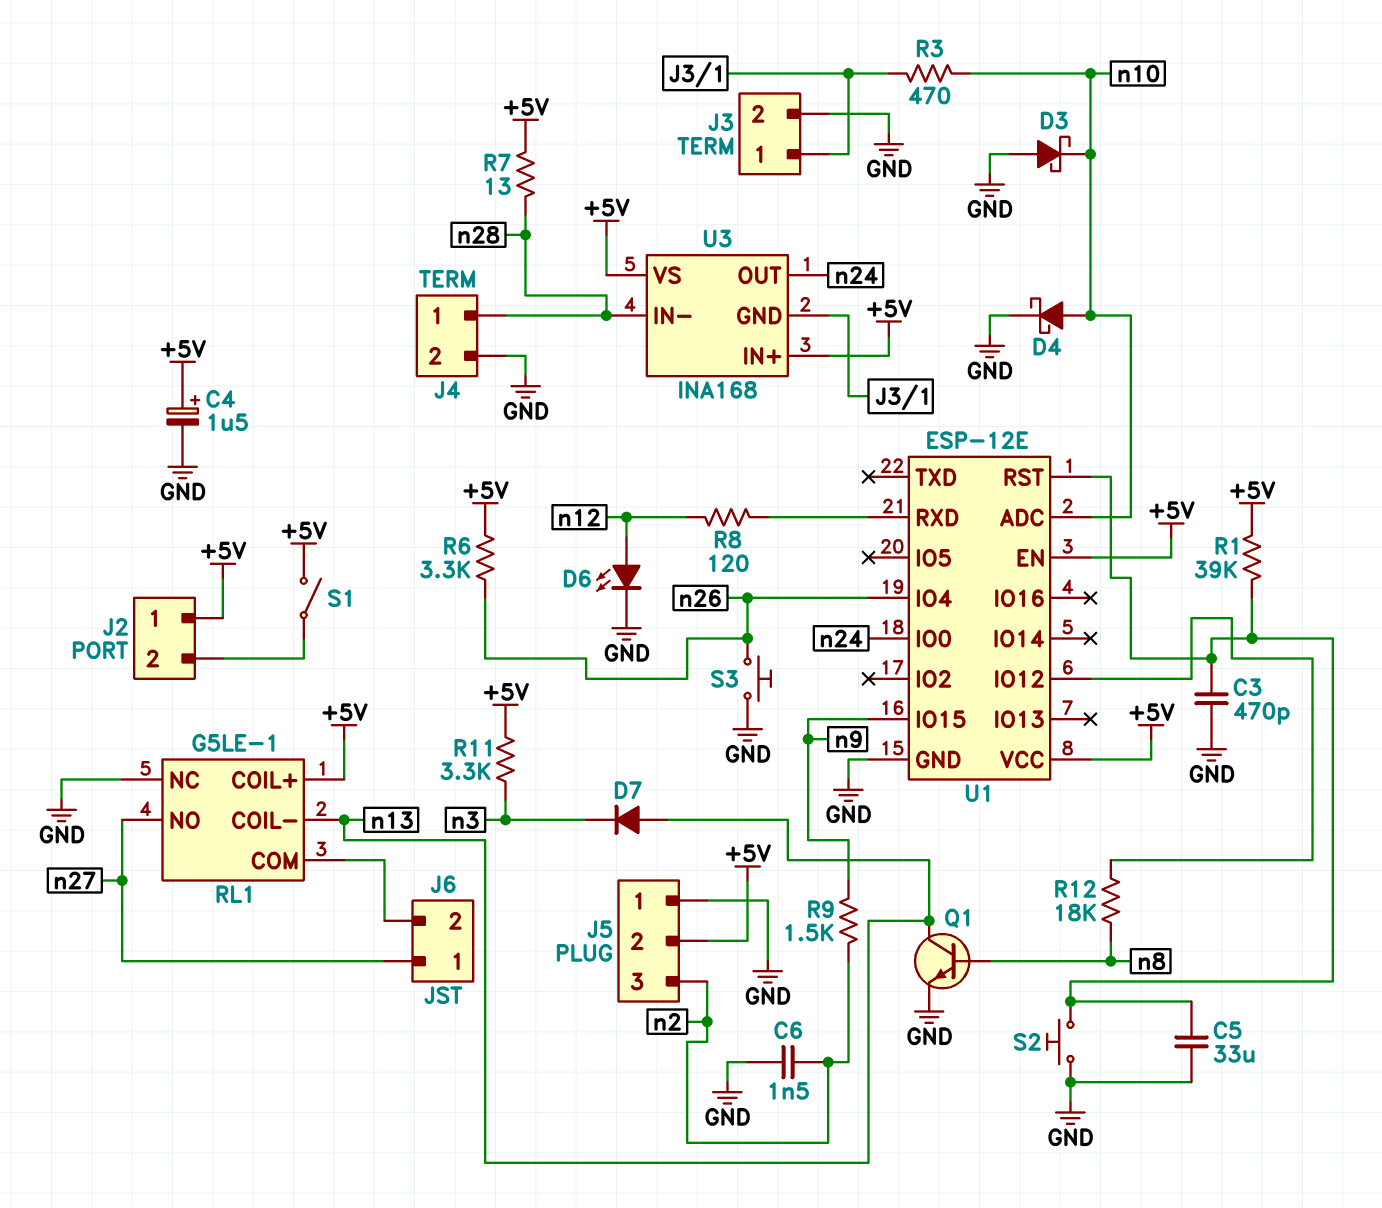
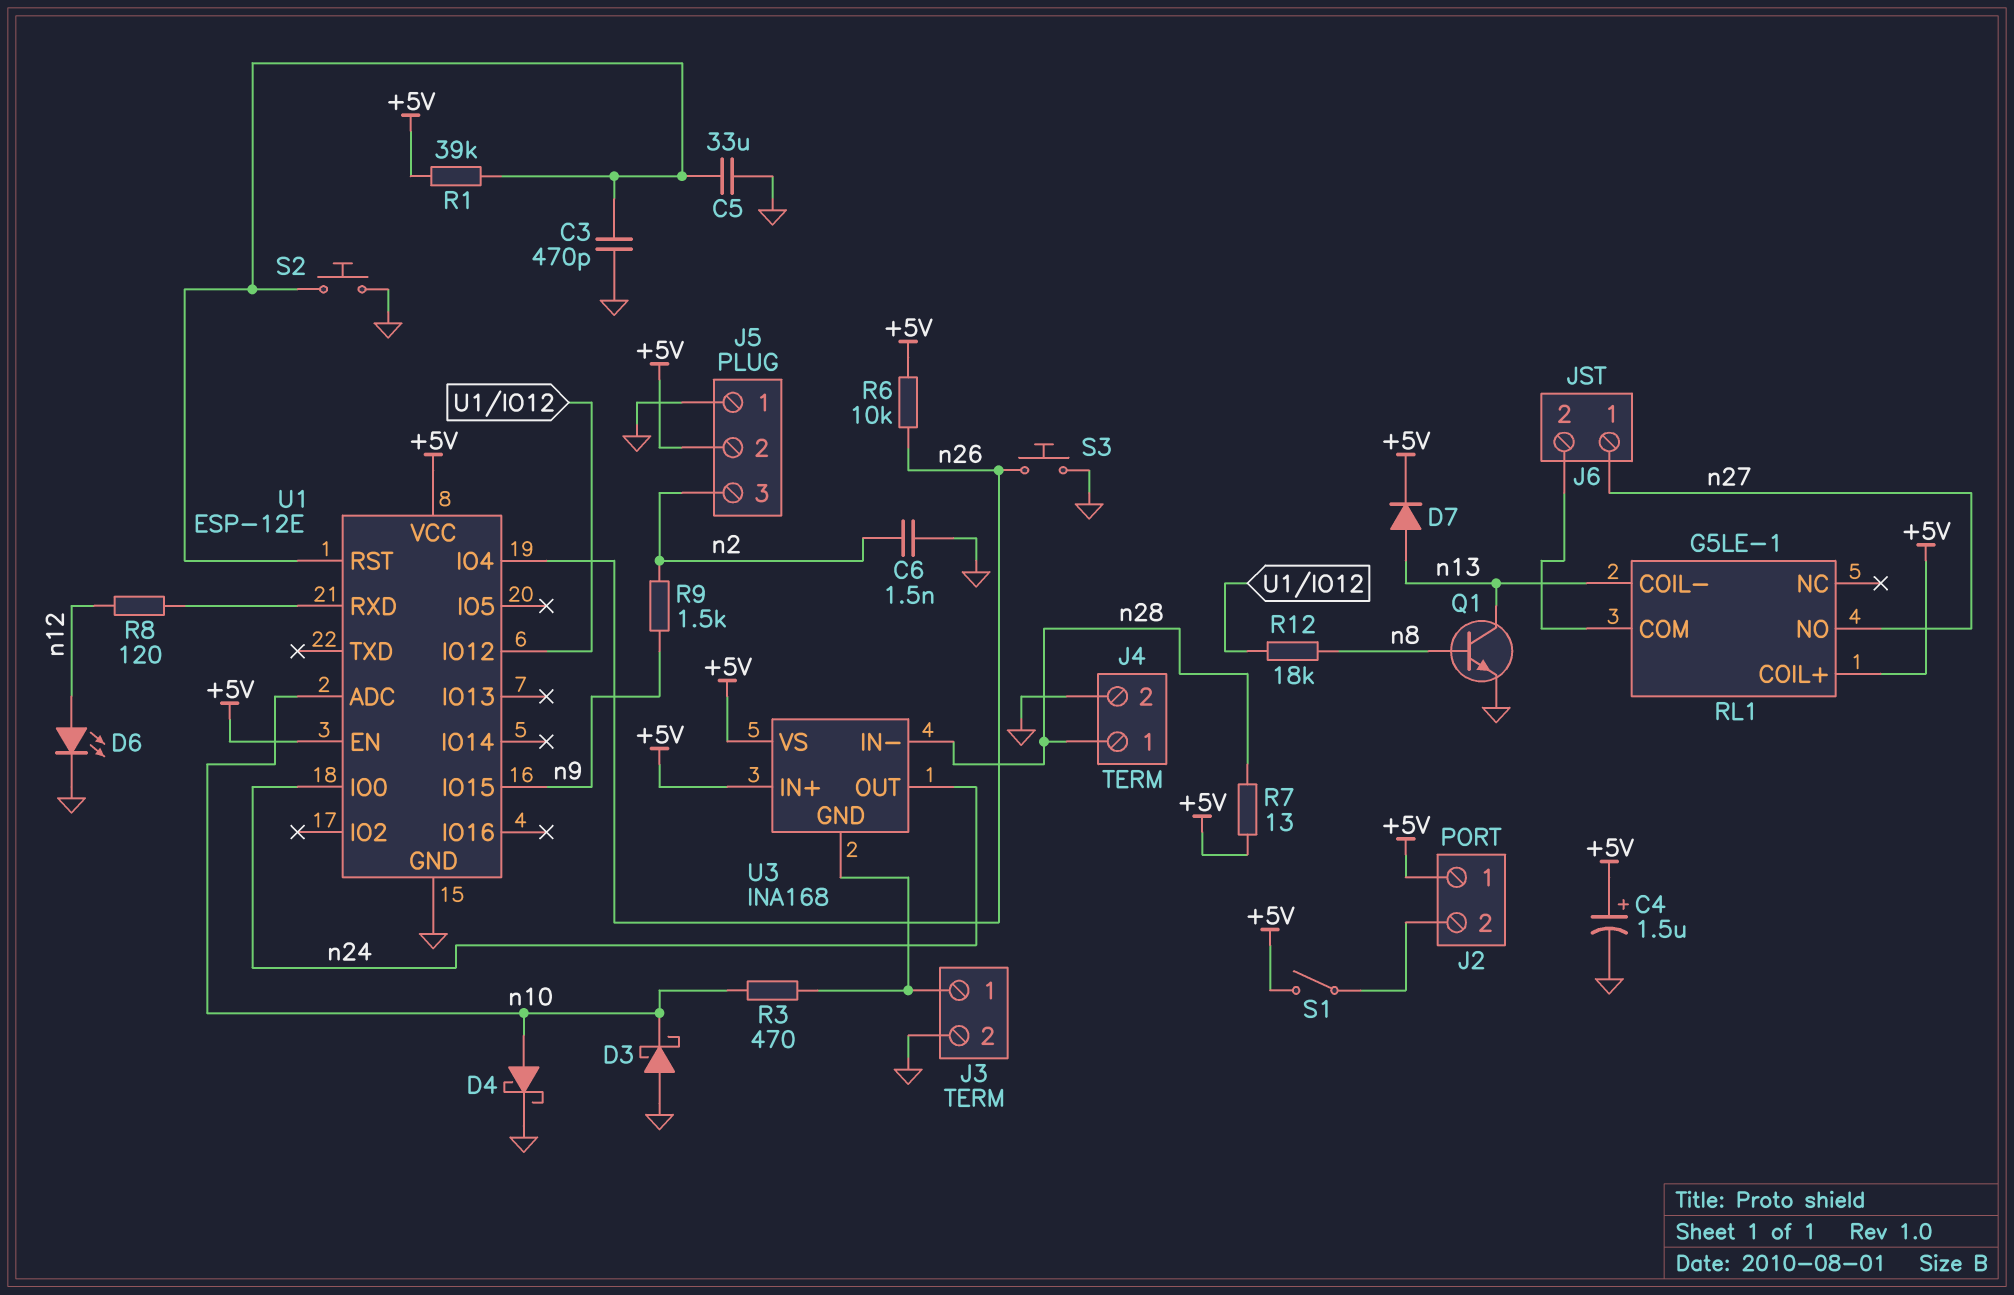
D7: diode (A n13, K n3) -> diode (A n13, K +5V)
R6: 3.3k (+5V, n26) -> 10k (+5V, n26)
R11: 3.3k (+5V, n3) -> none
RL1 pin NC: GND -> none

